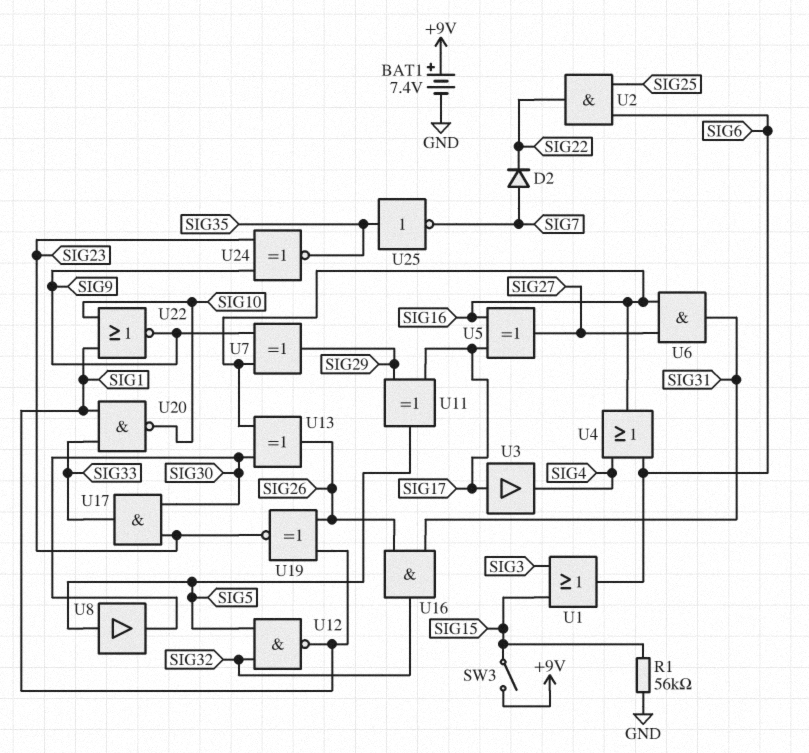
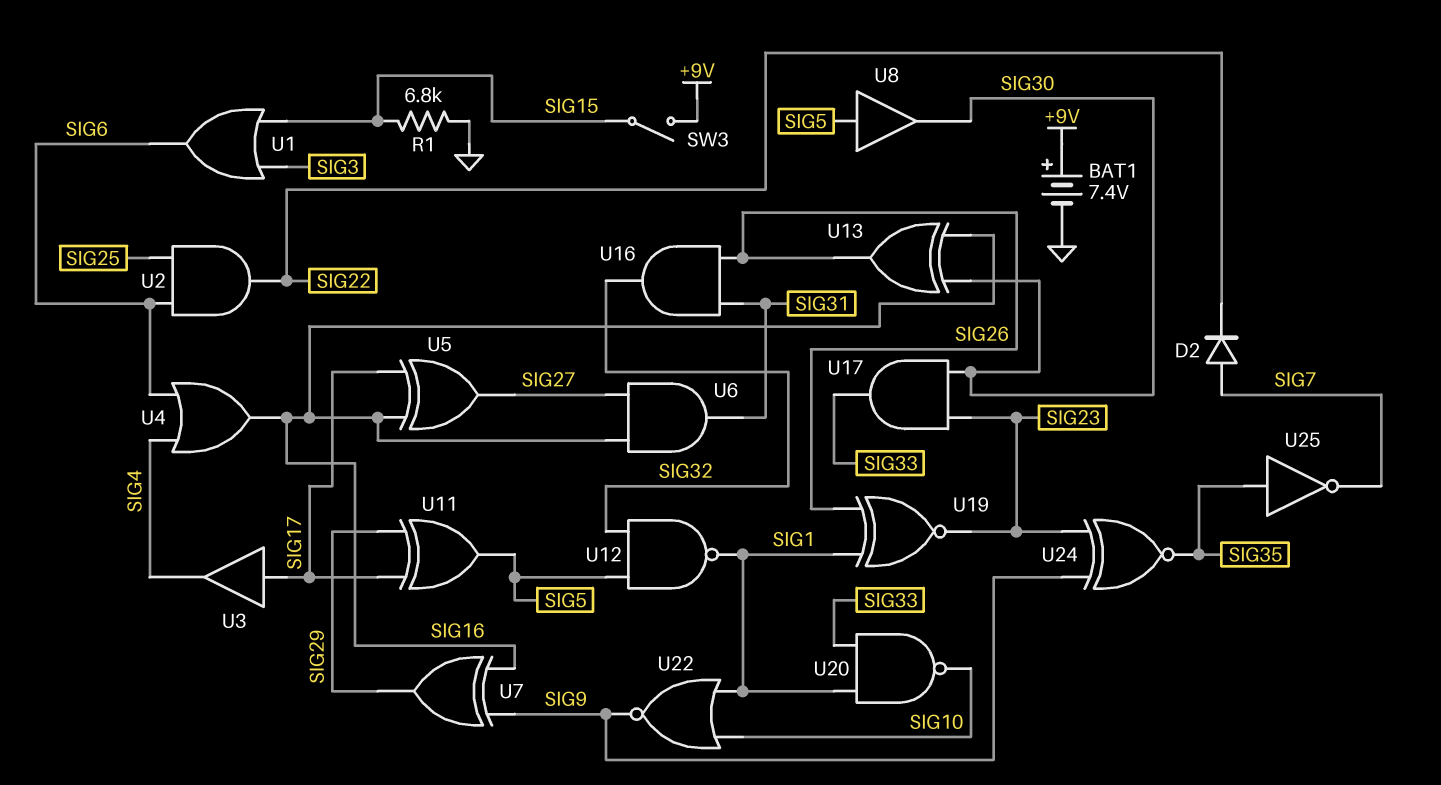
R1: 56k (GND, SIG15) -> 6.8k (GND, SIG15)

